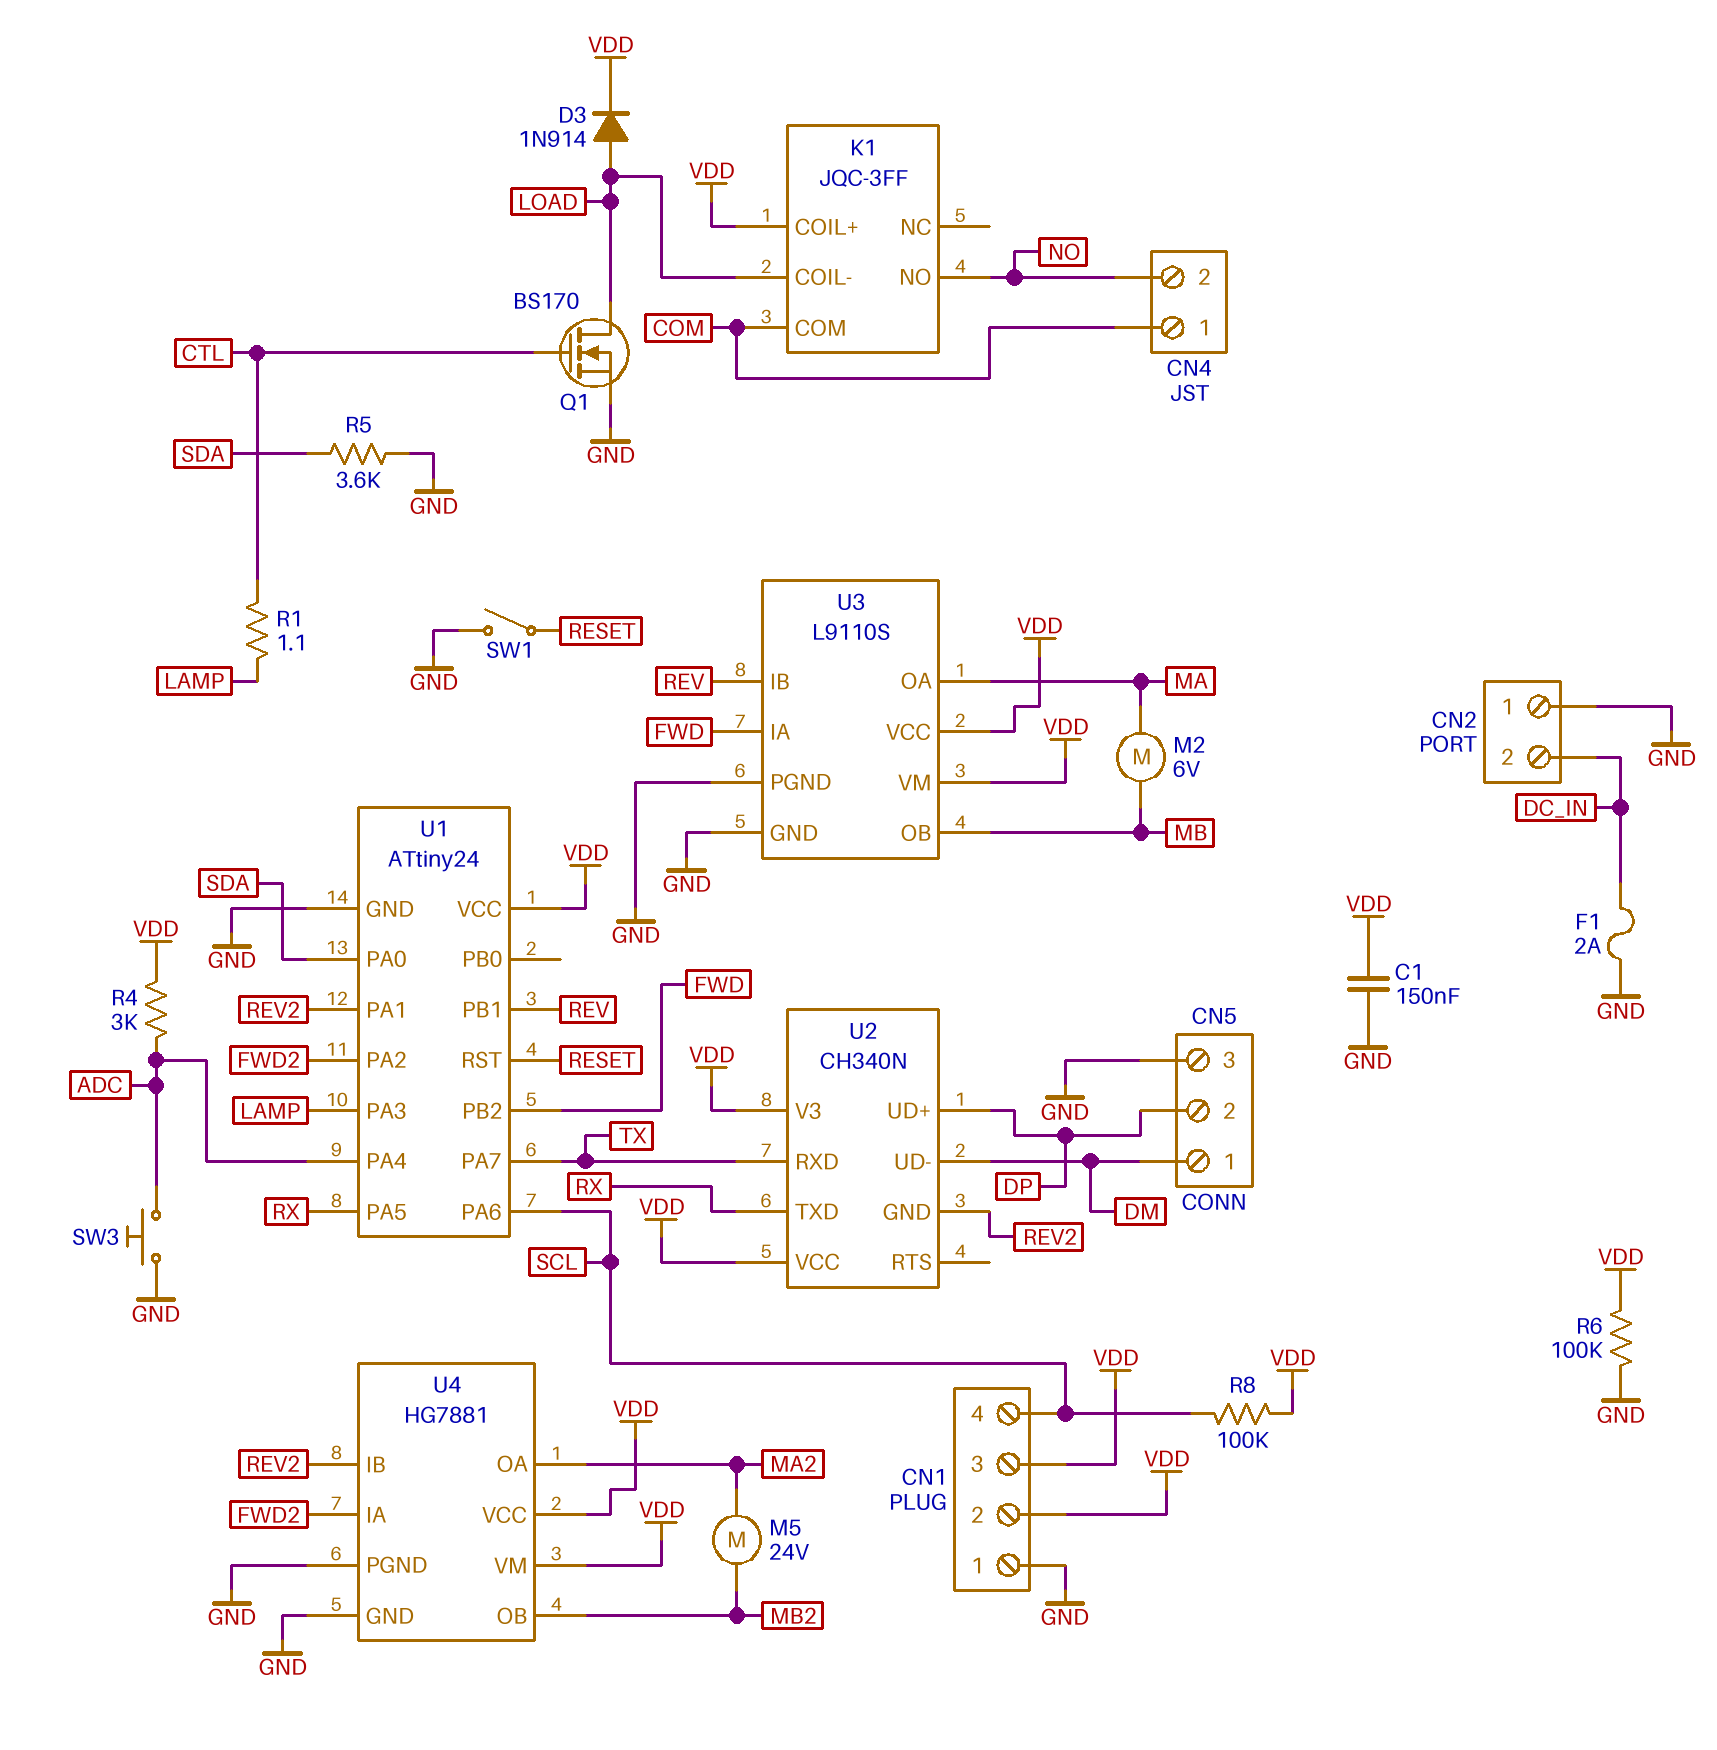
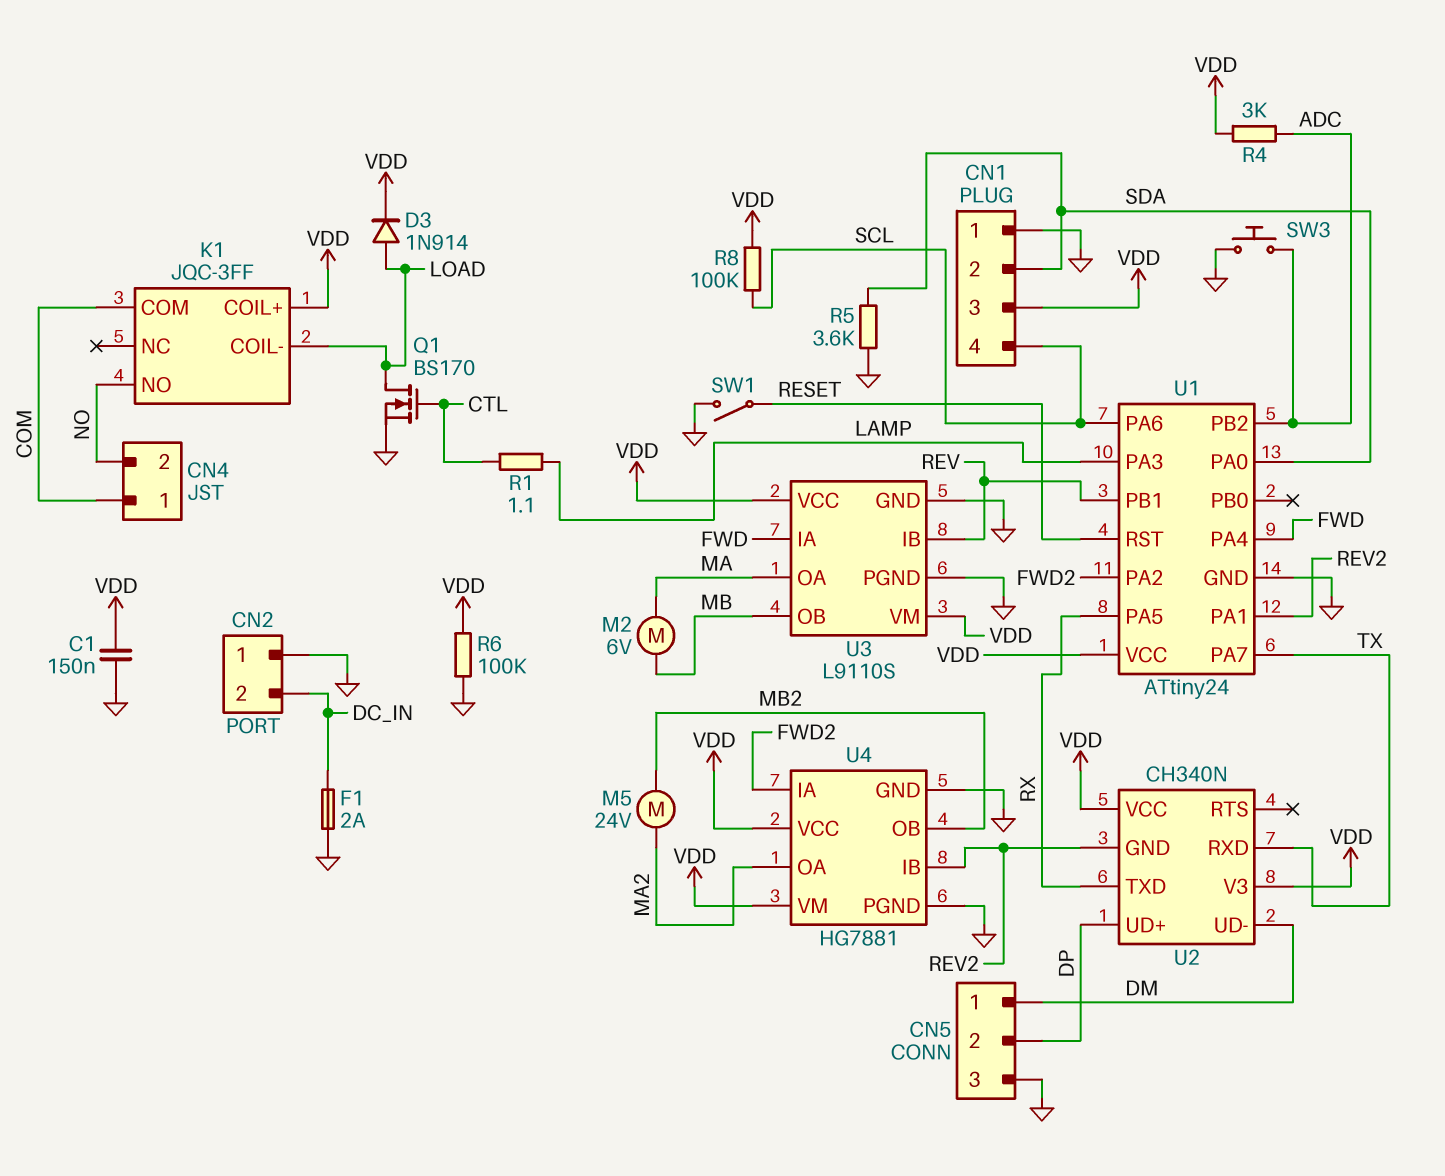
CN1 pin 2: VDD -> SDA
U1 pin PA4: ADC -> FWD
U1 pin PB2: FWD -> ADC

